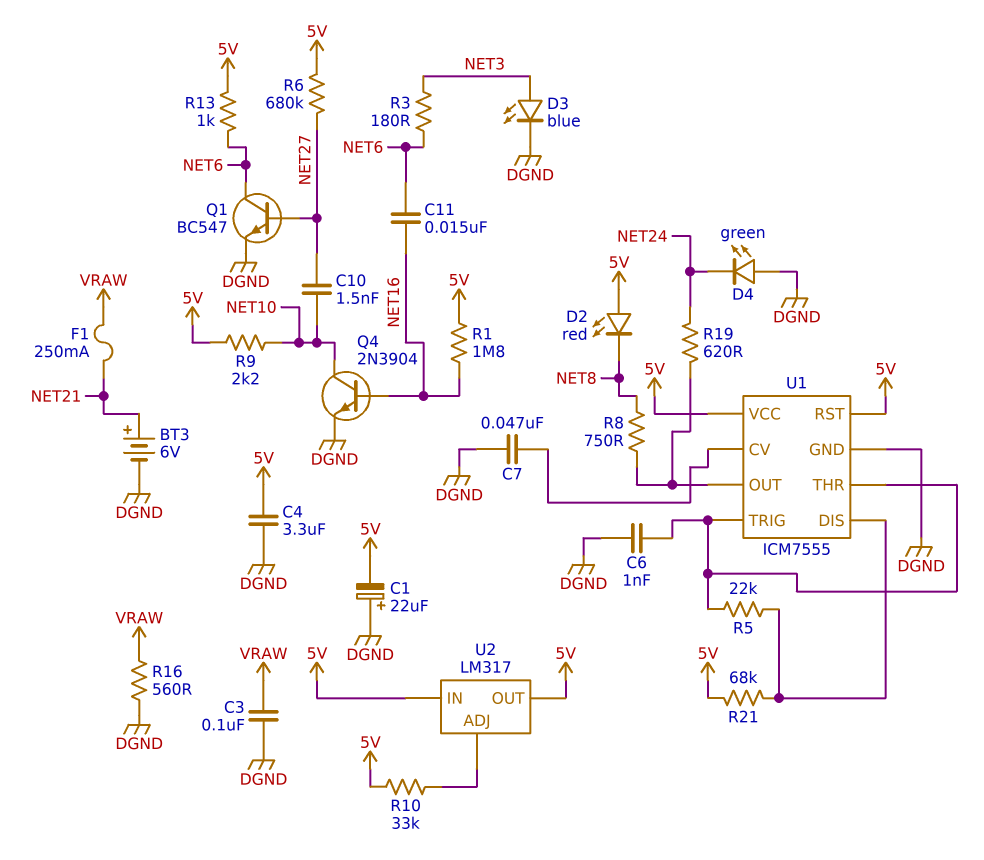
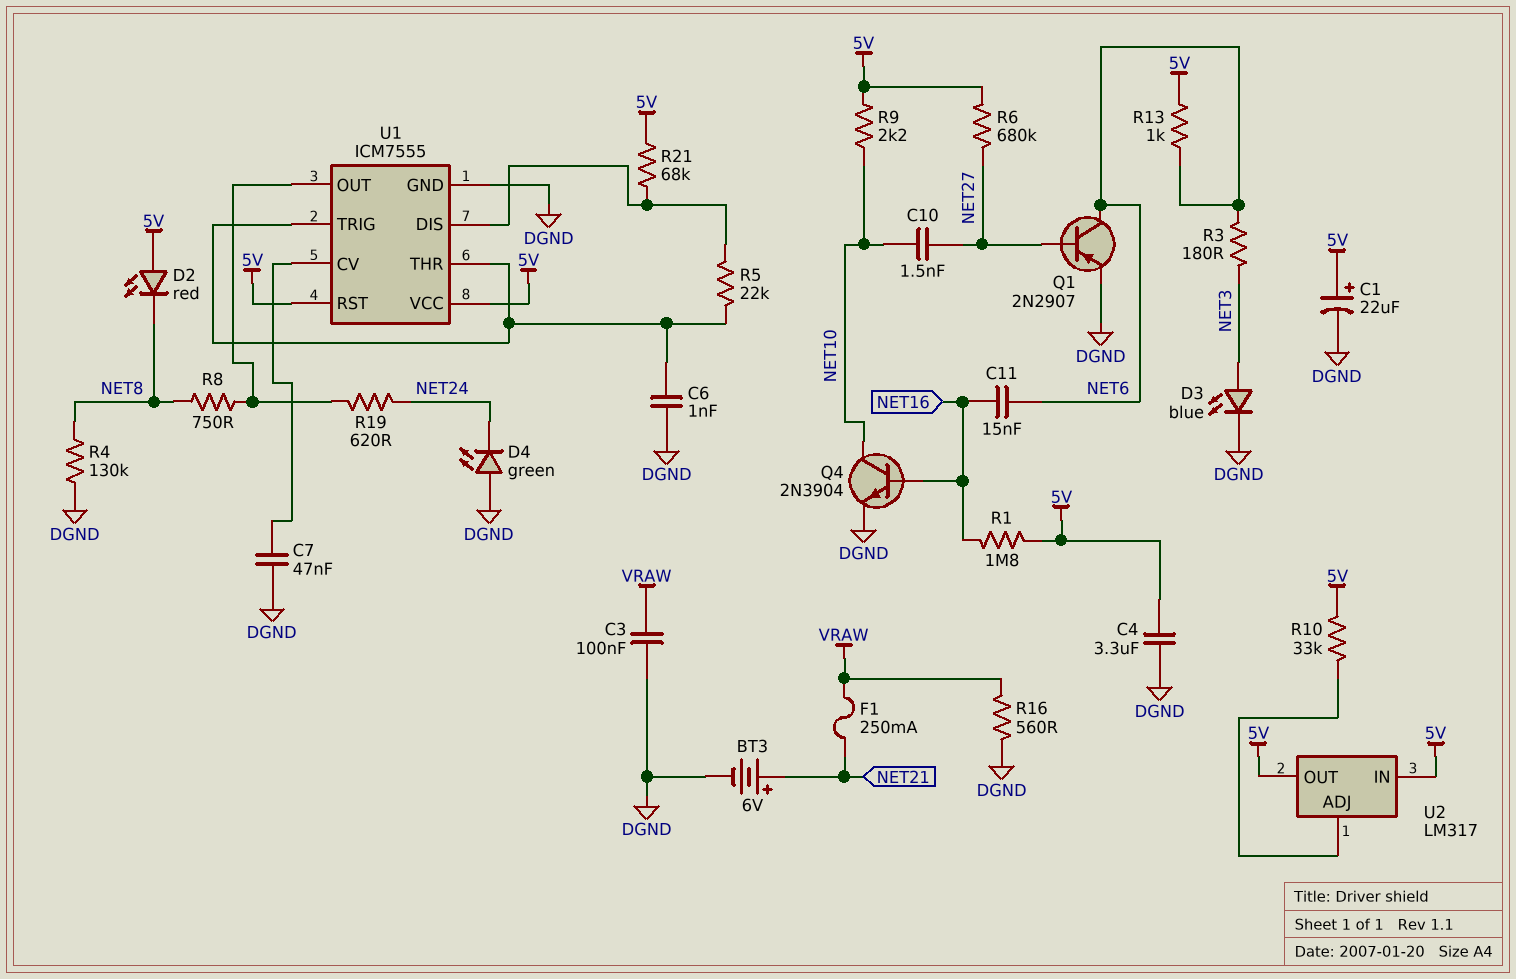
C1: 22uF (plus DGND, minus 5V) -> 22uF (plus 5V, minus DGND)
Q1: NPN BC547 (B NET27, C NET6, E DGND) -> PNP 2N2907 (B NET27, C NET6, E DGND)
R4: none -> 130k (DGND, NET8)

